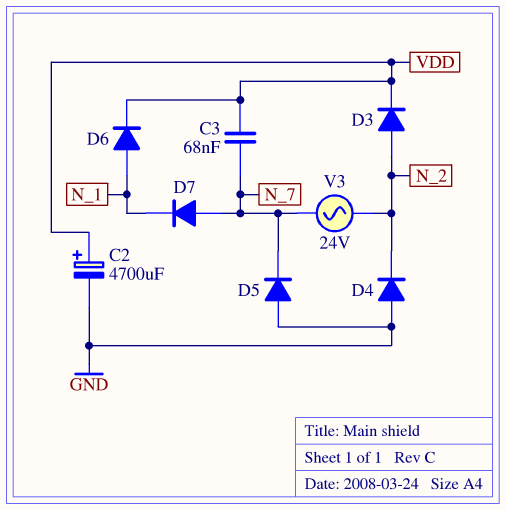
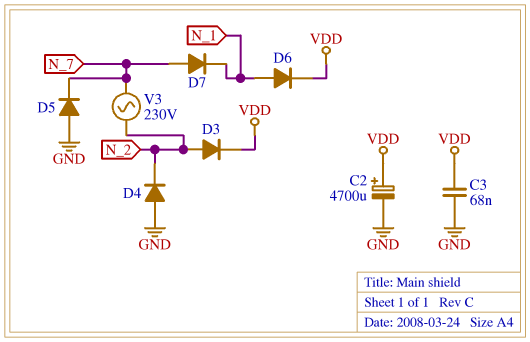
C3: 68nF (N_7, VDD) -> 68nF (GND, VDD)
V3: AC 24V (N_2, N_7) -> AC 230V (N_2, N_7)

